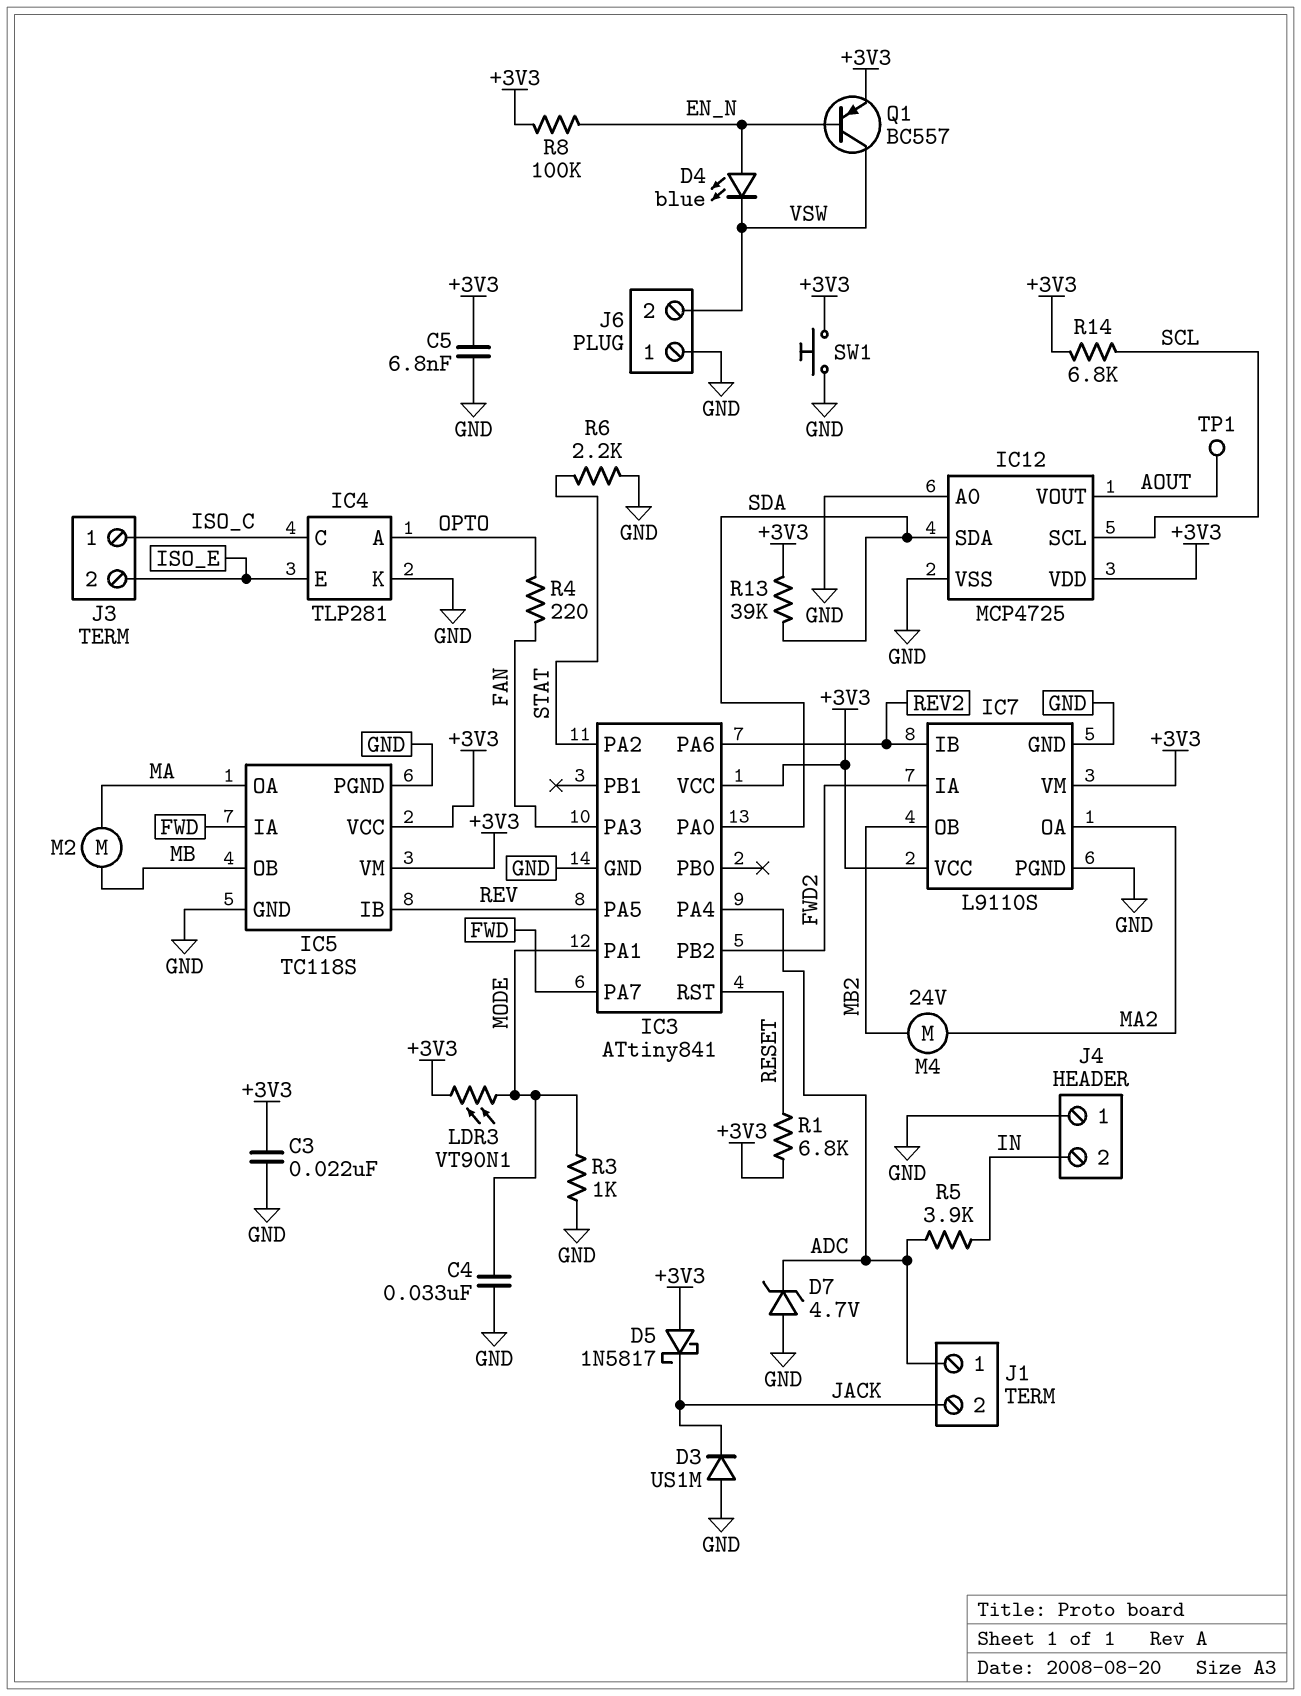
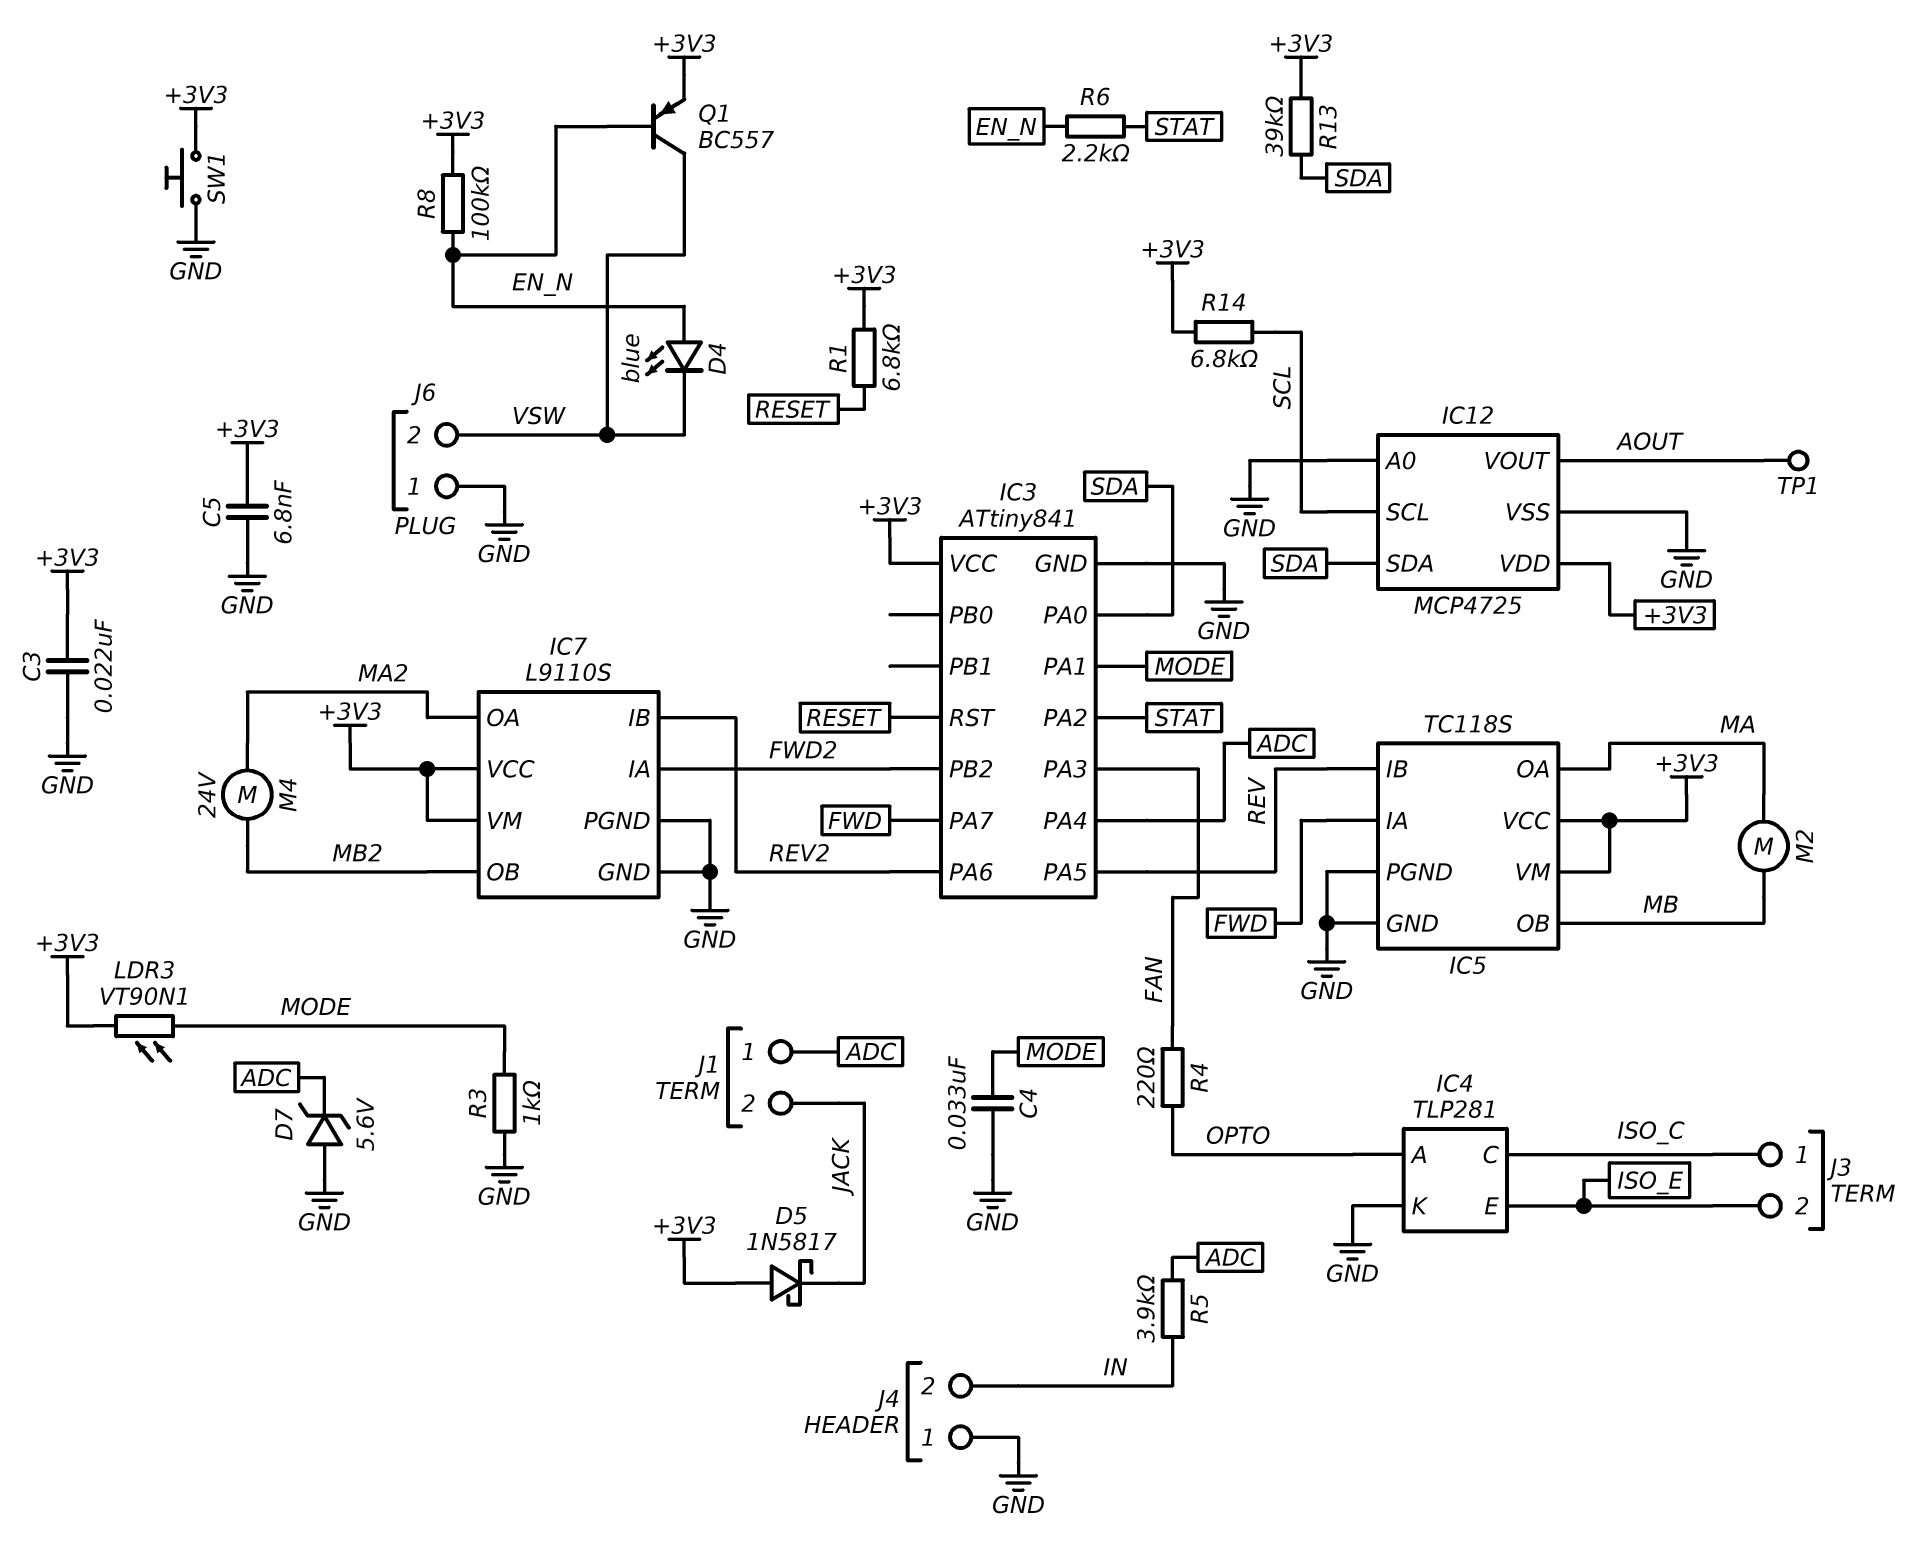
D3: diode US1M (A GND, K JACK) -> none
D7: zener 4.7V (A GND, K ADC) -> zener 5.6V (A GND, K ADC)
R6: 2.2k (GND, STAT) -> 2.2k (EN_N, STAT)

